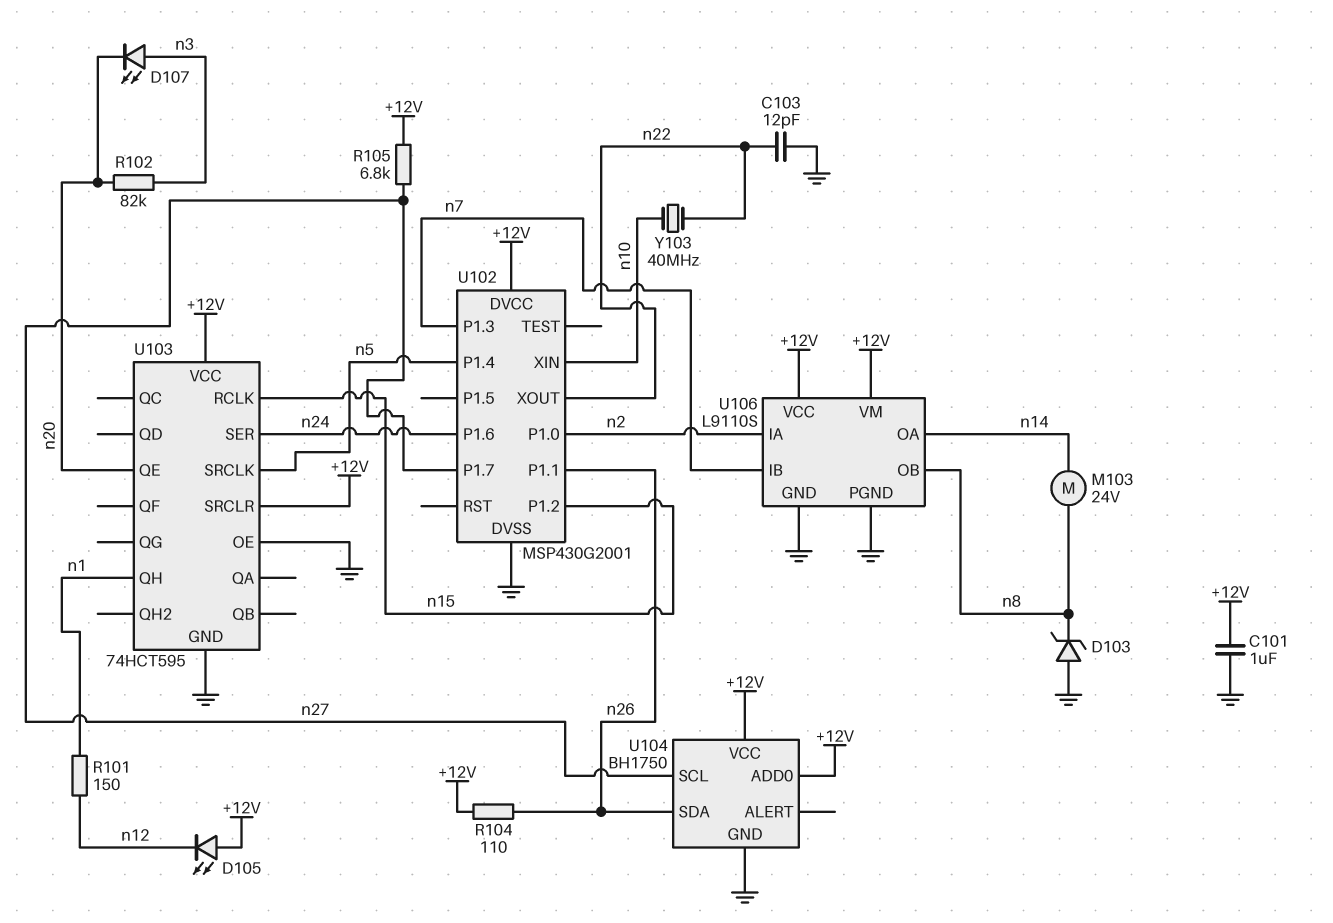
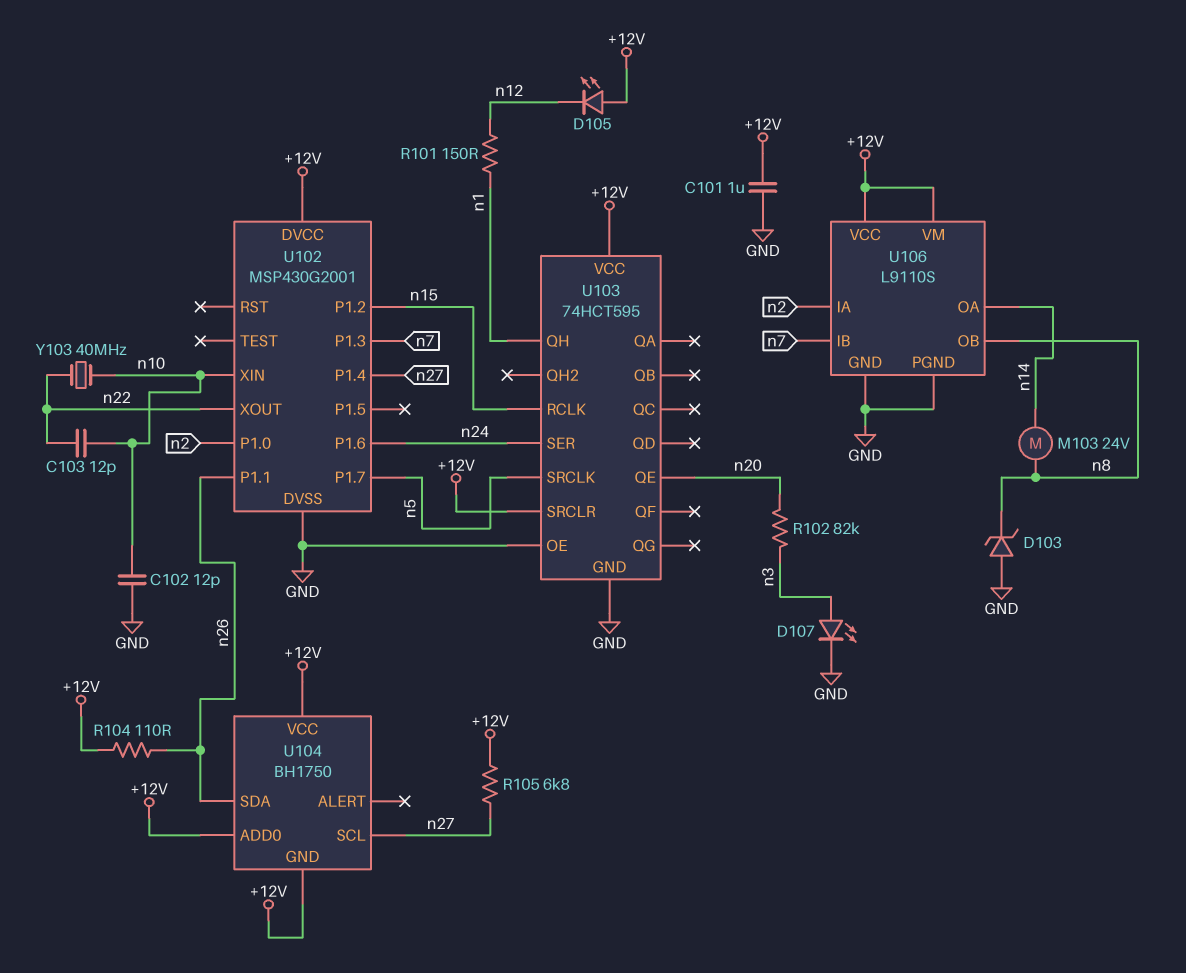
C102: none -> 12pF (GND, n10)
C103: 12pF (GND, n22) -> 12pF (n10, n22)
D107: LED (A n3, K n20) -> LED (A n3, K GND)
U102 pin P1.4: n5 -> n27
U102 pin P1.7: n27 -> n5
U104 pin GND: GND -> +12V

